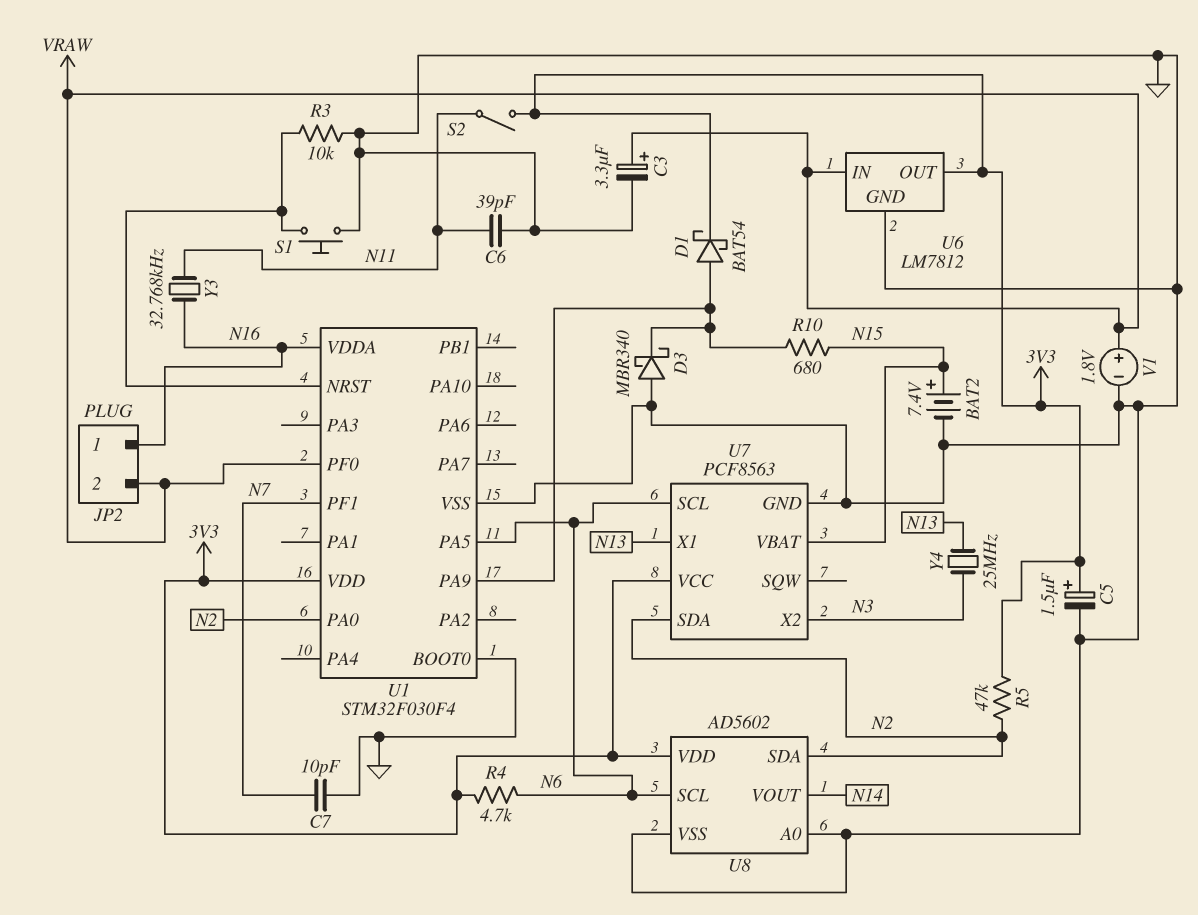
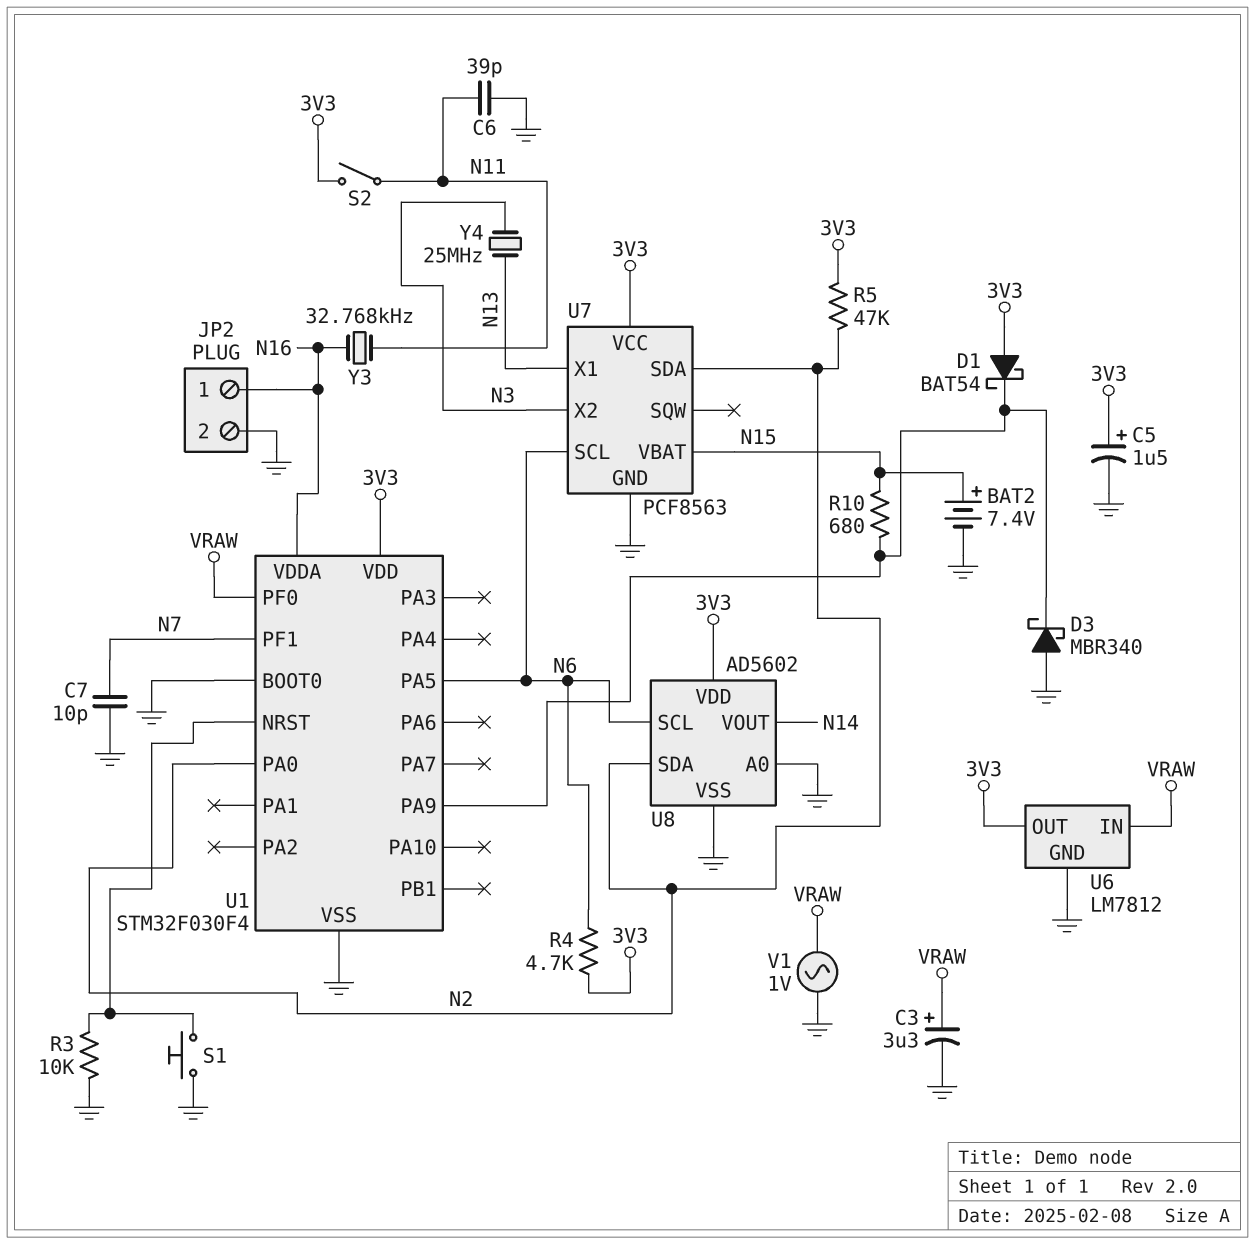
D1: schottky BAT54 (A U1/PA9, K 3V3) -> schottky BAT54 (A 3V3, K U1/PA9)
JP2 pin 2: VRAW -> GND
V1: 1.8V (plus VRAW, minus GND) -> AC 1V (GND, VRAW)

